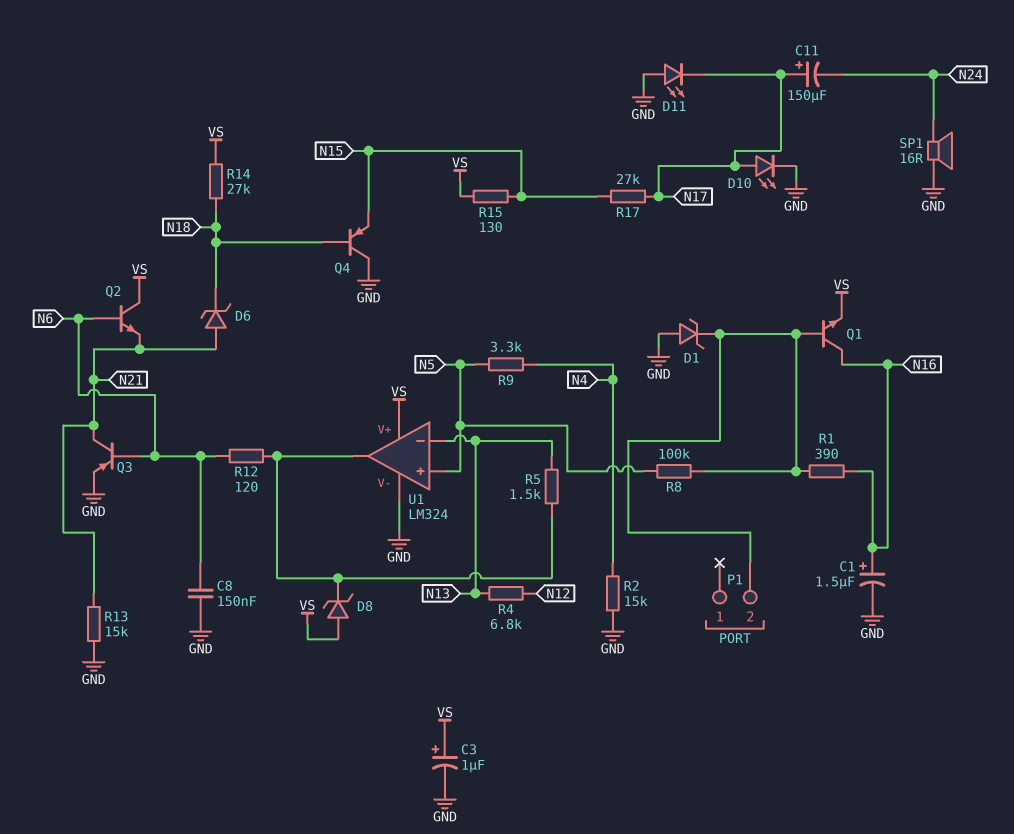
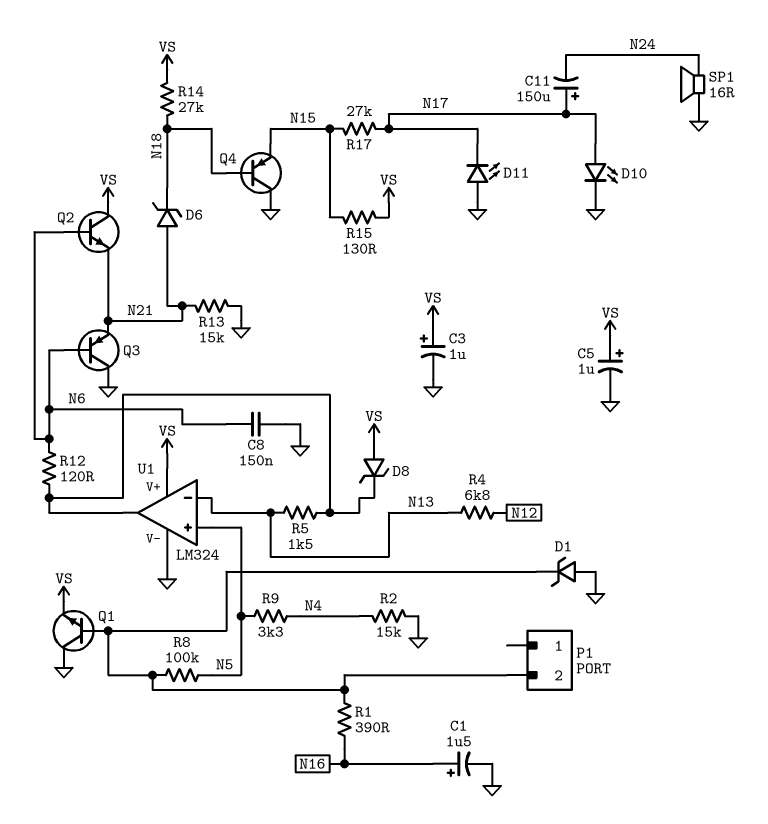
C5: none -> 1uF (plus VS, minus GND)
Q1: NPN (B P1/2, C N16, E VS) -> NPN (B P1/2, C GND, E VS)
Q3: PNP (B N6, C N21, E GND) -> PNP (B N6, C GND, E N21)

